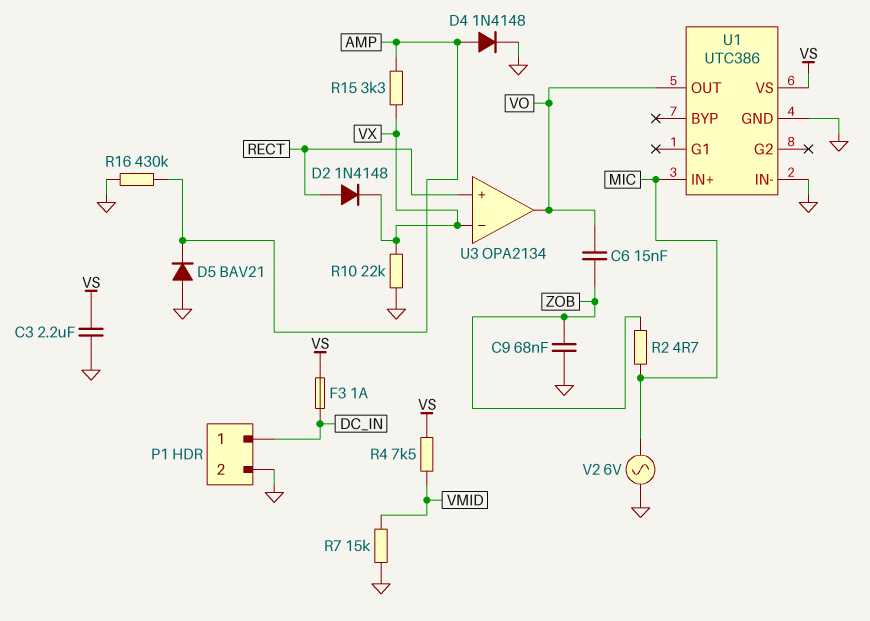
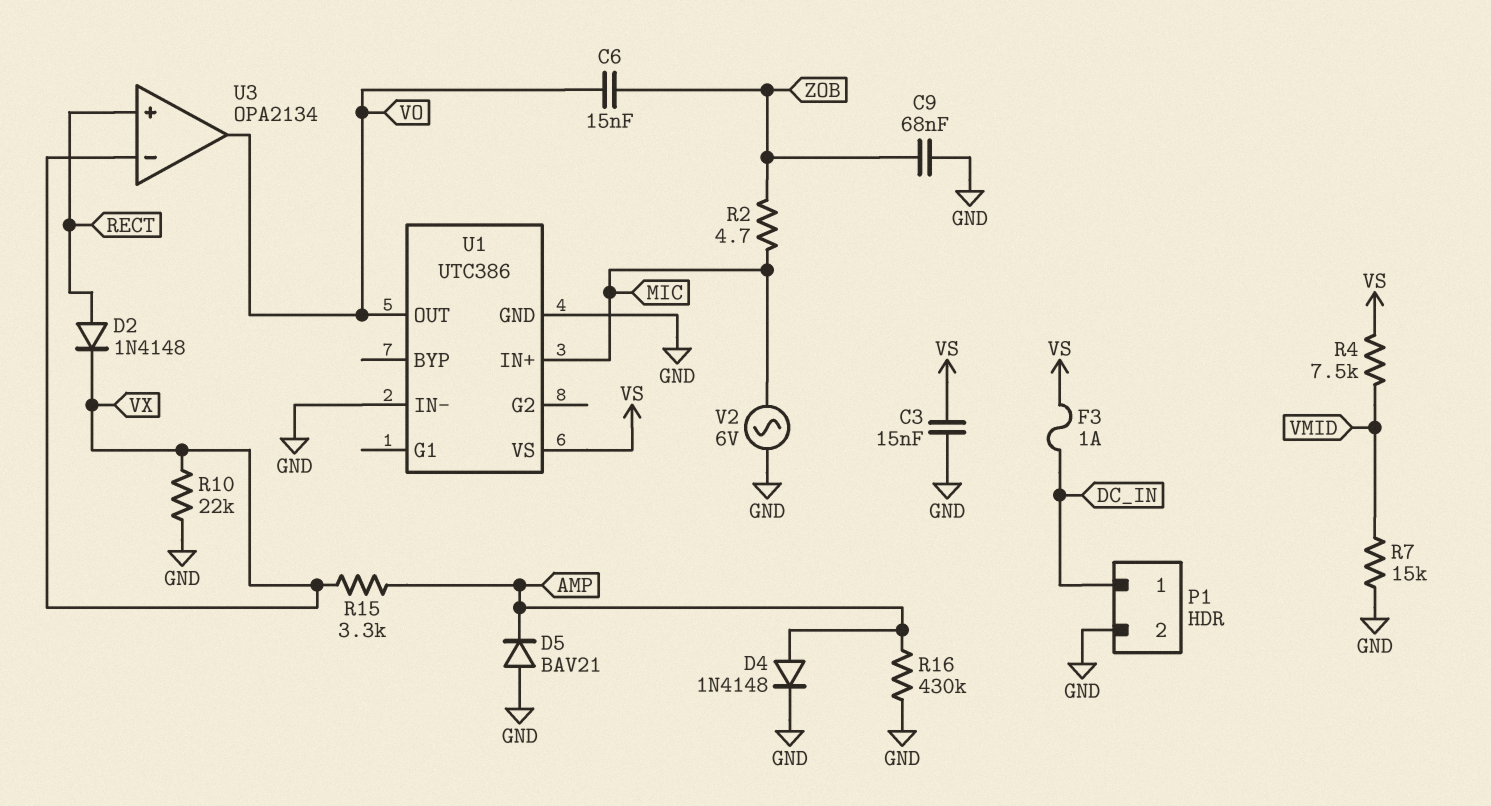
C3: 2.2uF (GND, VS) -> 15nF (GND, VS)

